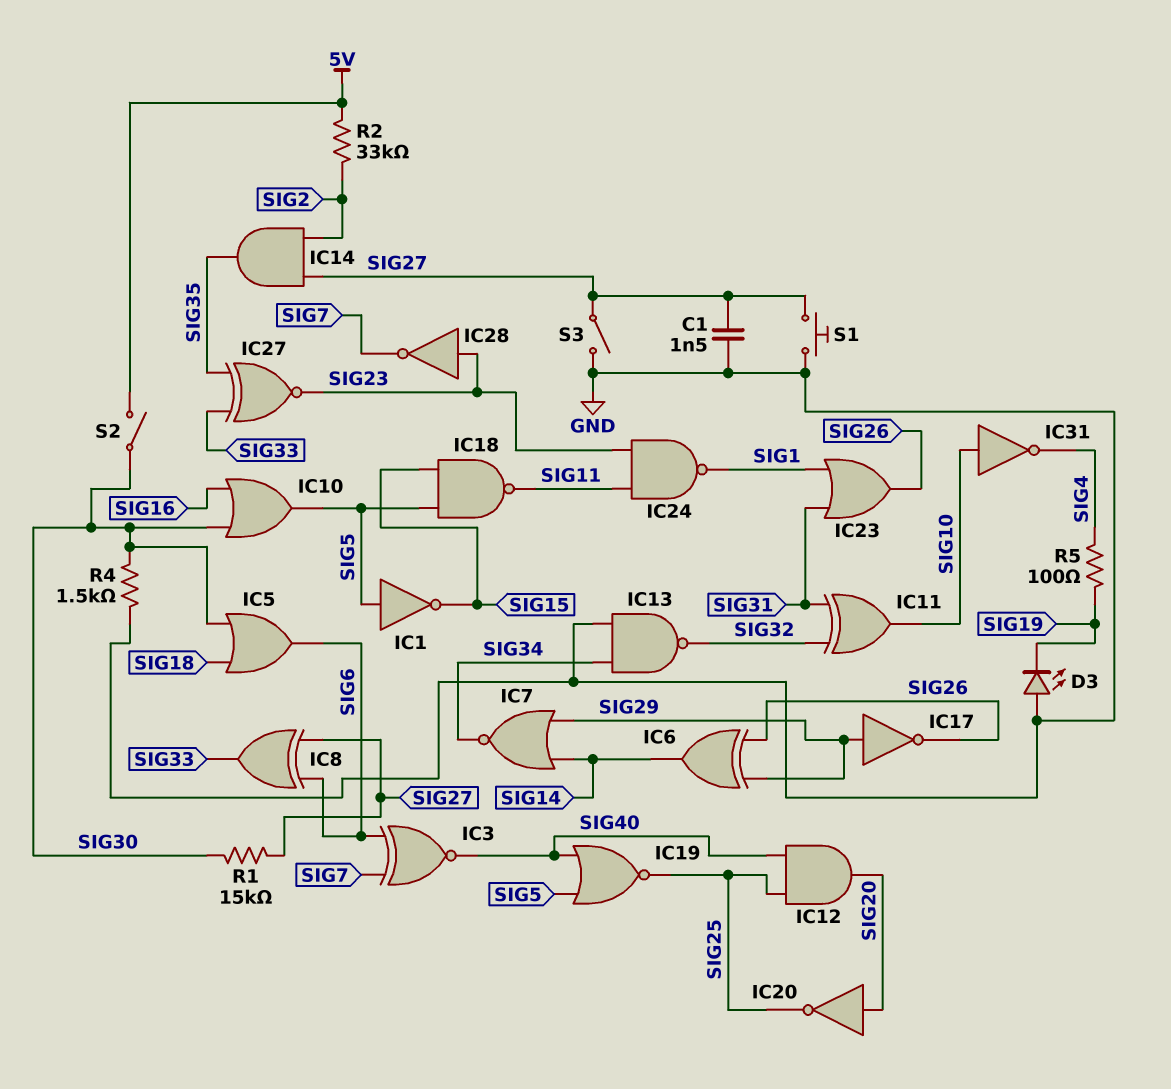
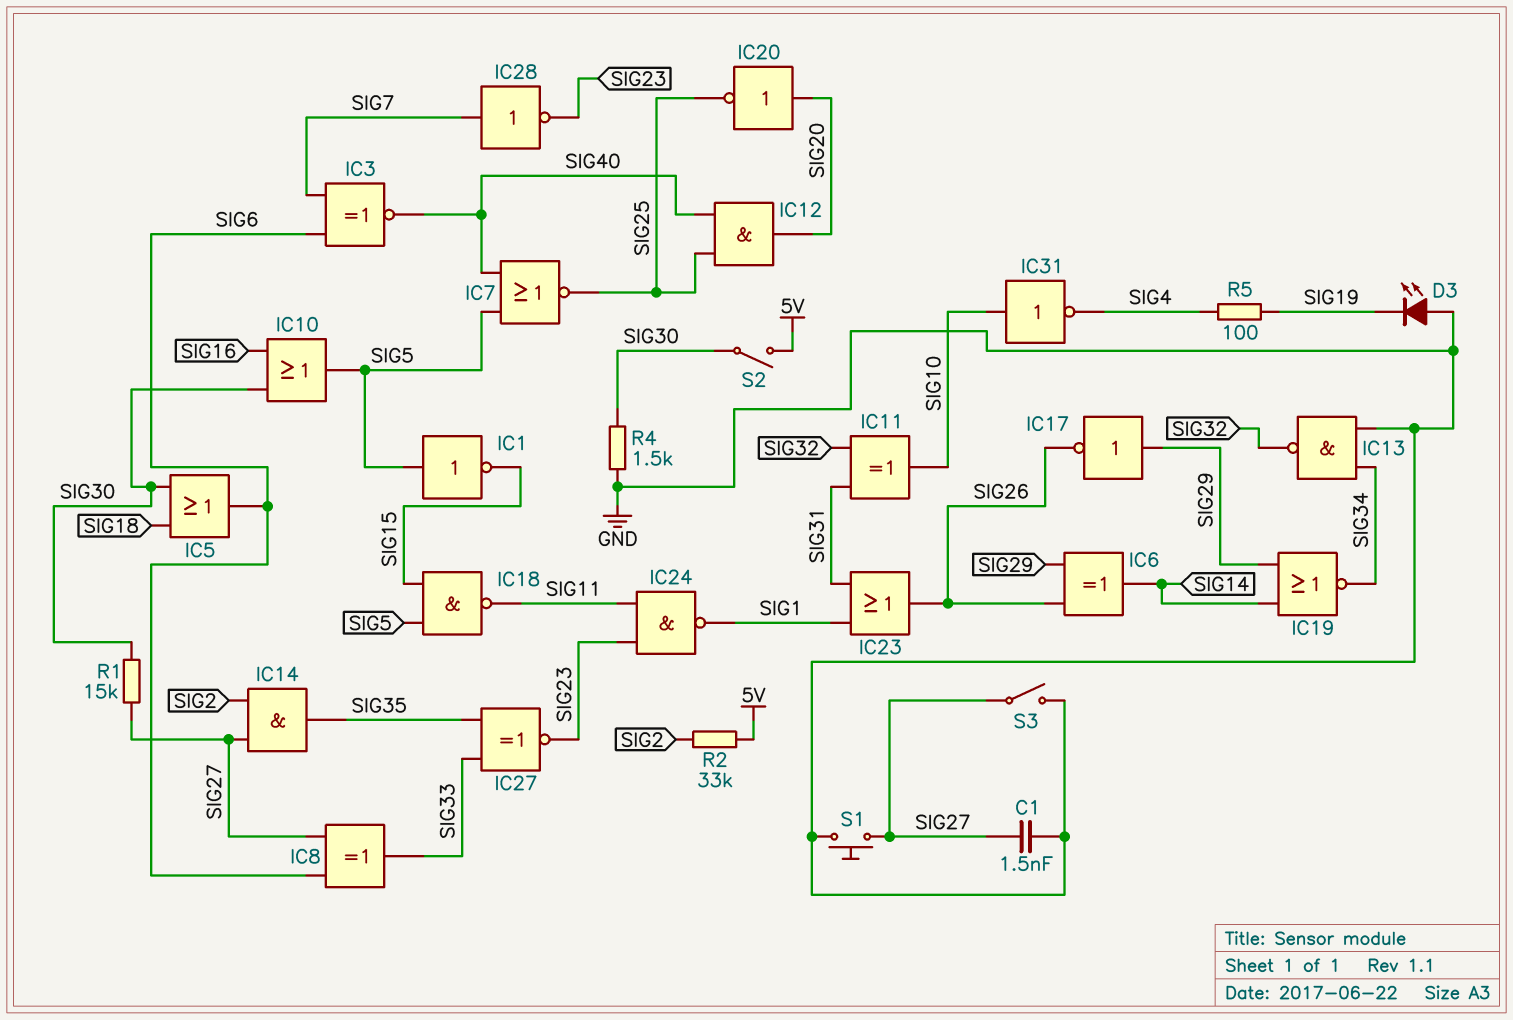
IC7: NOR (in SIG14, in SIG29, out SIG34) -> NOR (in SIG5, in SIG40, out SIG25)
IC19: NOR (in SIG5, in SIG40, out SIG25) -> NOR (in SIG14, in SIG29, out SIG34)
IC28: NOT (in SIG23, out SIG7) -> NOT (in SIG7, out SIG23)

